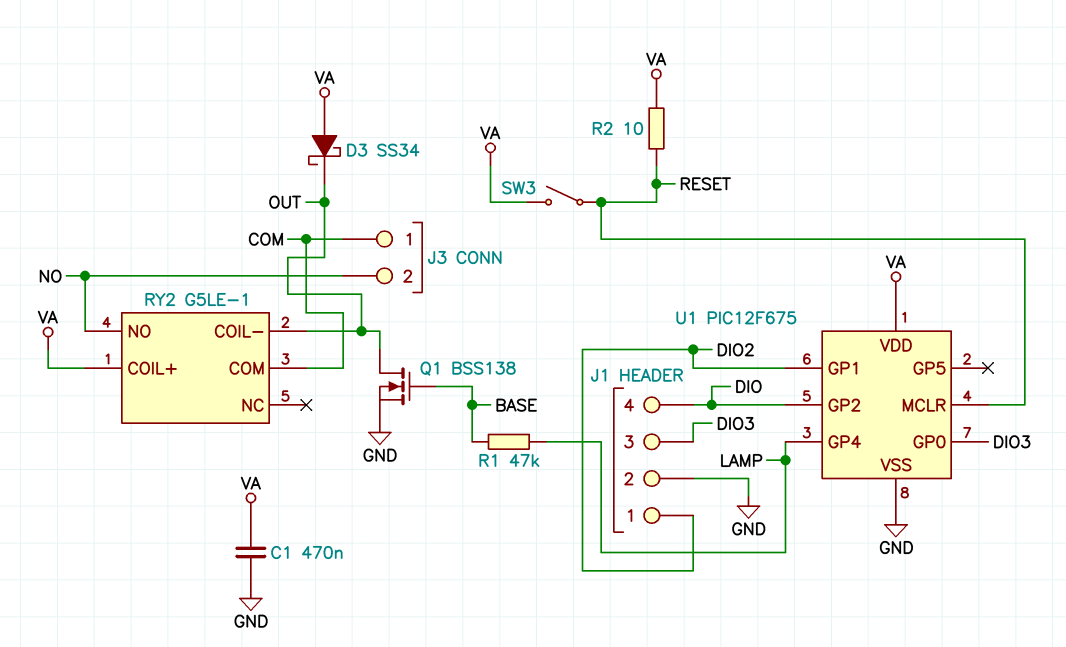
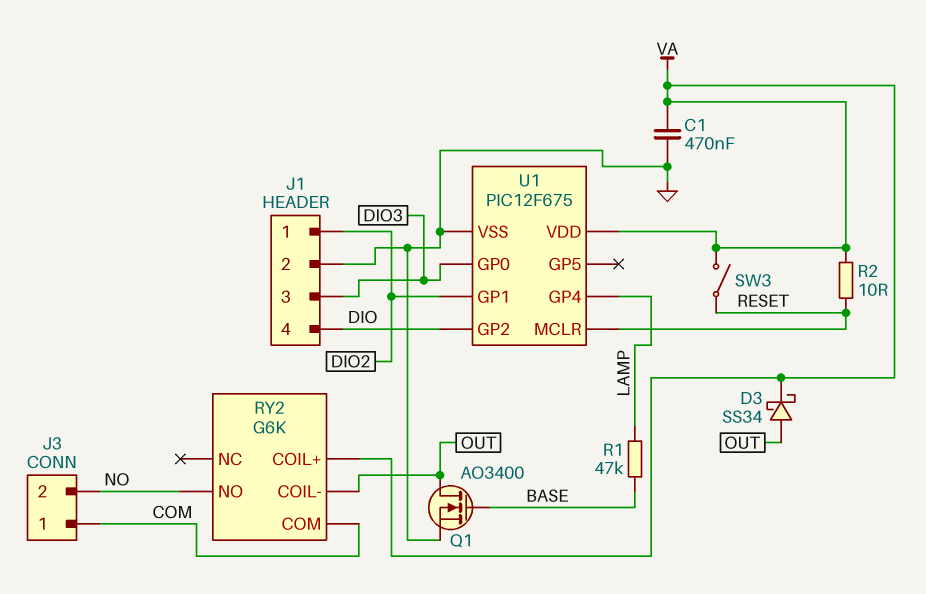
D3: schottky SS34 (A VA, K OUT) -> schottky SS34 (A OUT, K VA)
Q1: NMOS BSS138 (G BASE, D OUT, S GND) -> NMOS AO3400 (G BASE, D OUT, S GND)
RY2: G5LE-1 -> G6K

